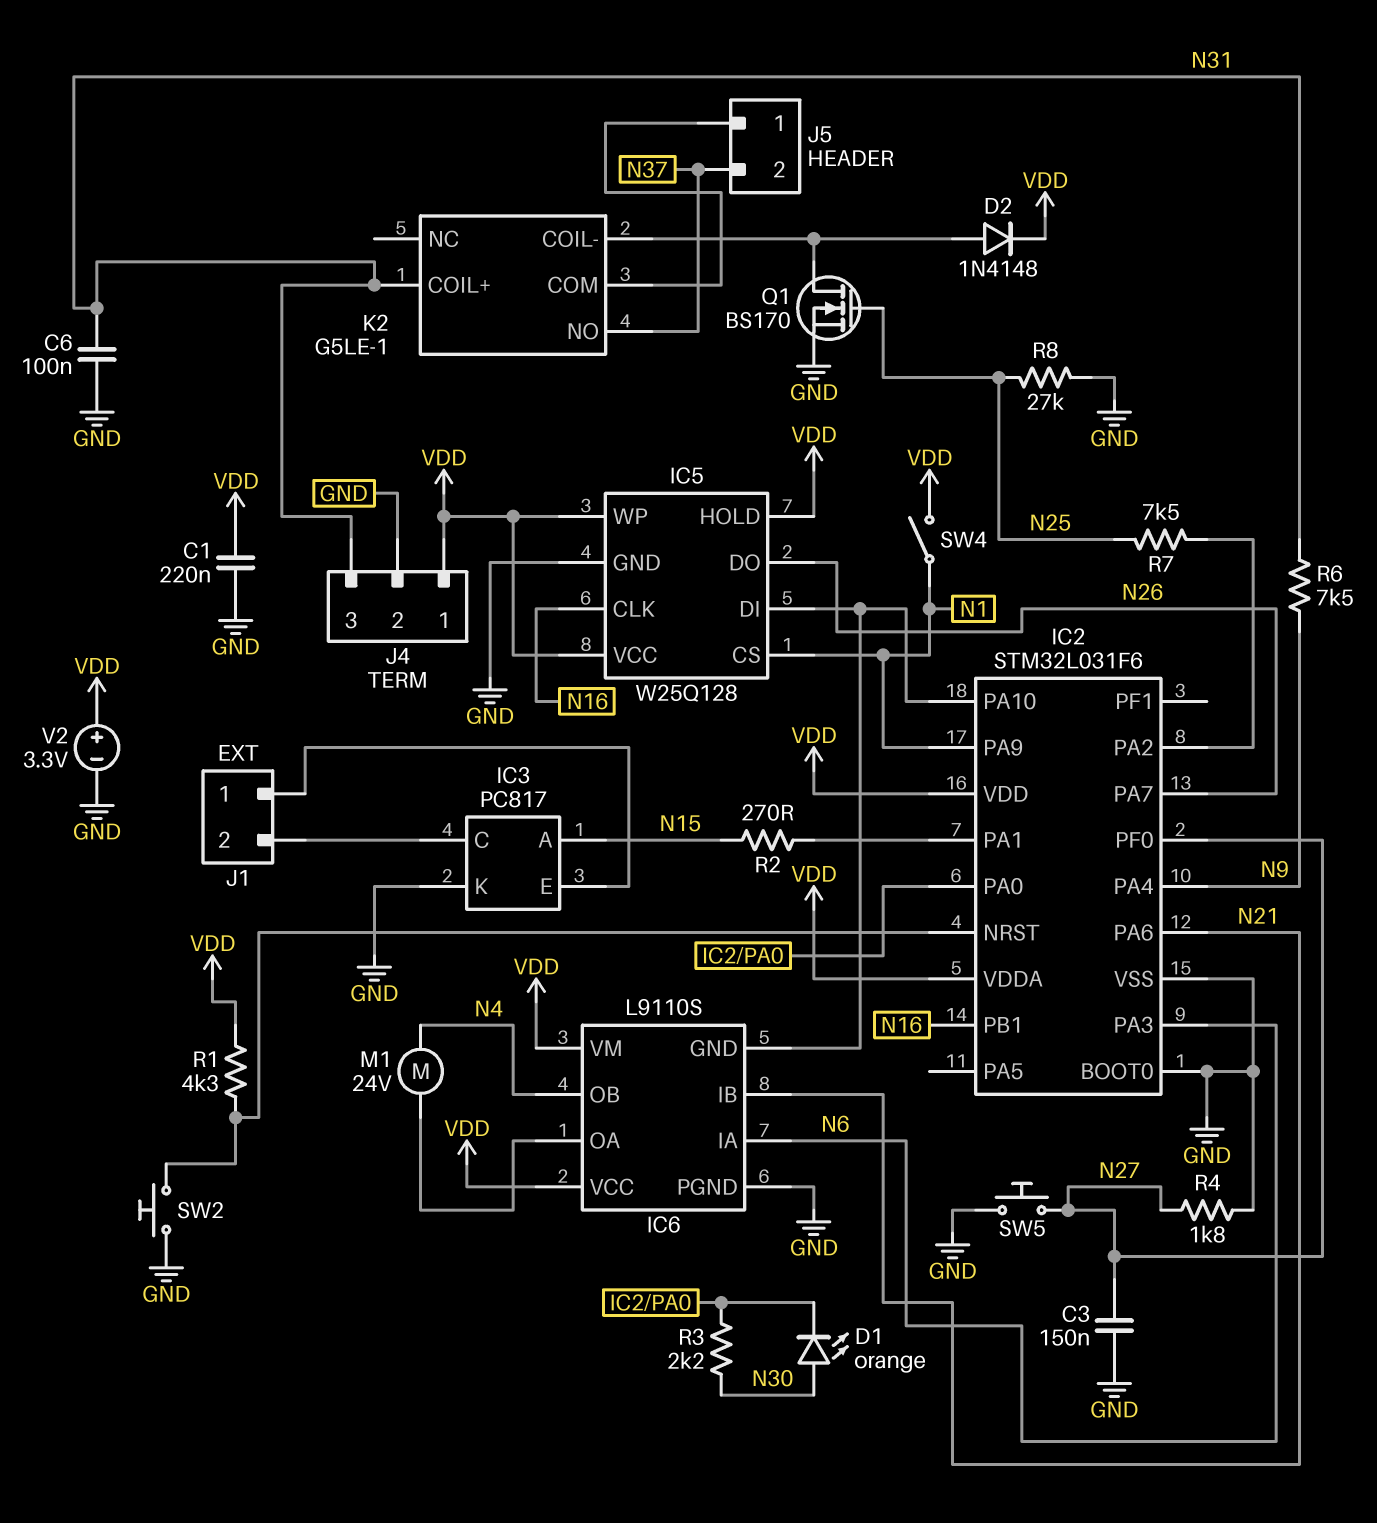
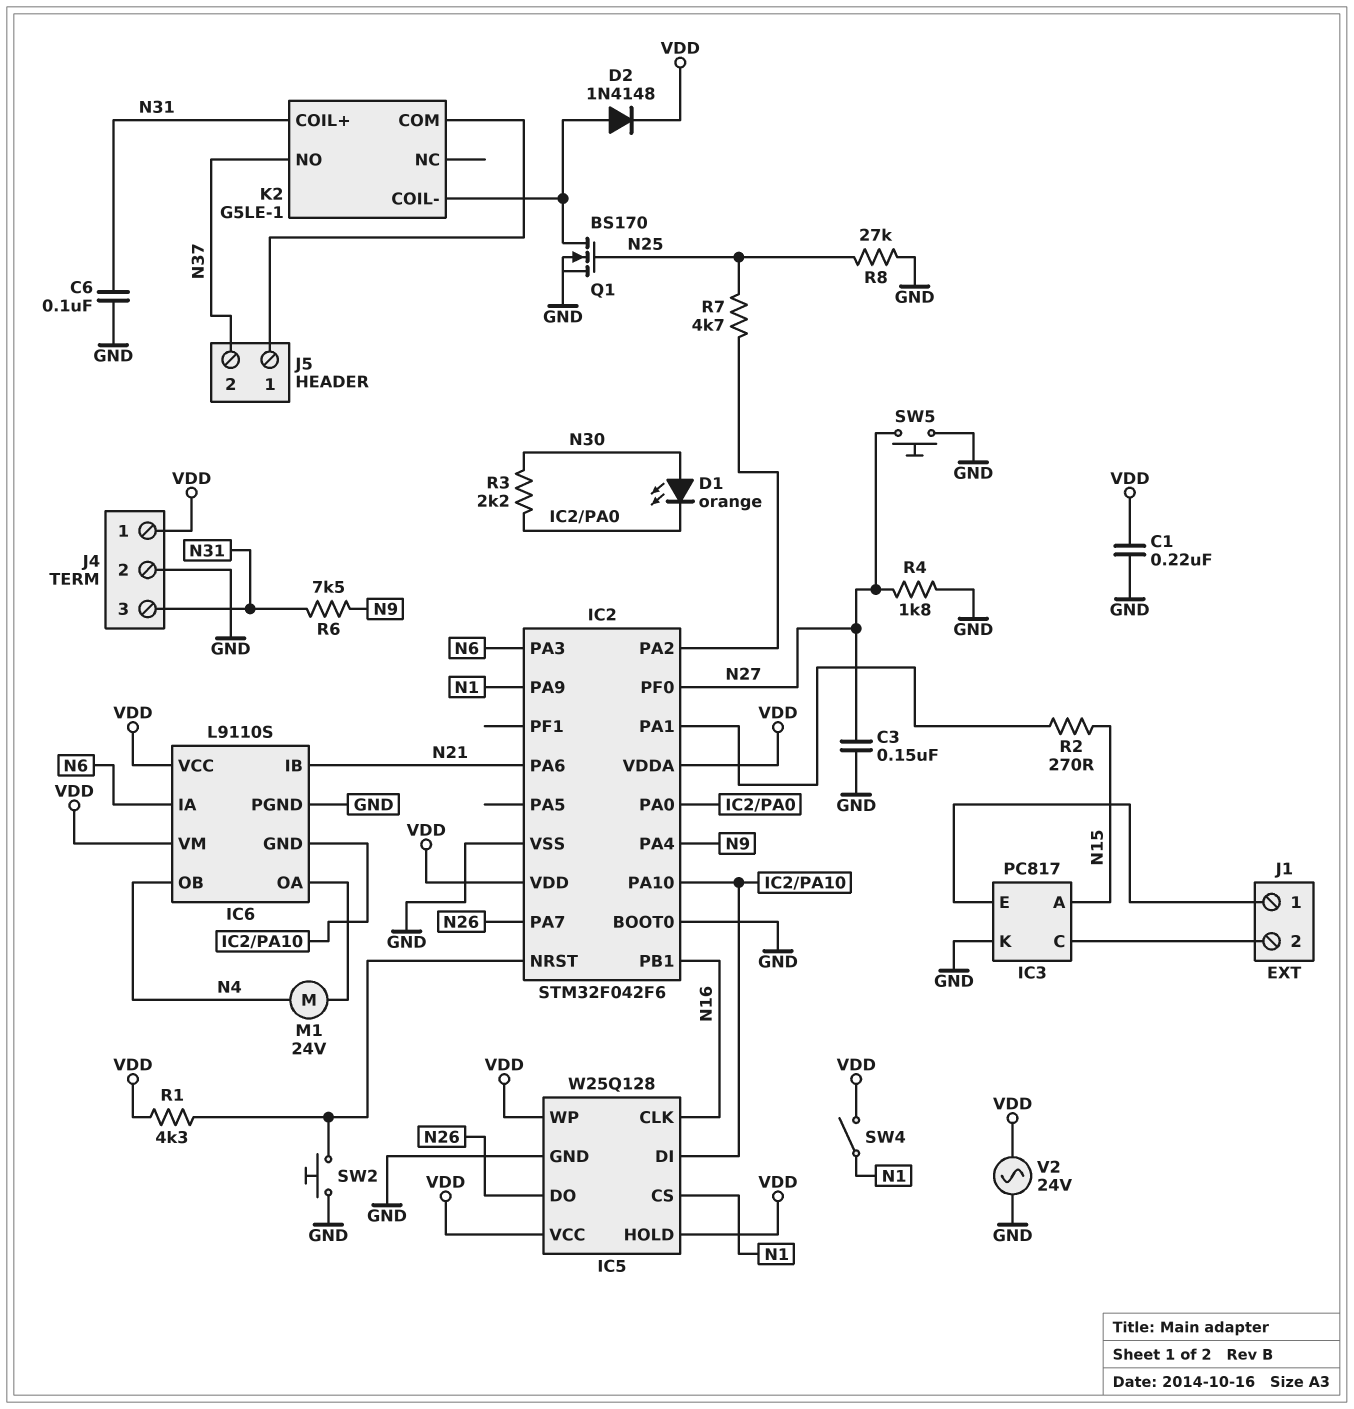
IC2: STM32L031F6 -> STM32F042F6
R7: 7.5k (IC2/PA2, N25) -> 4.7k (IC2/PA2, N25)
V2: 3.3V (plus VDD, minus GND) -> AC 24V (GND, VDD)

